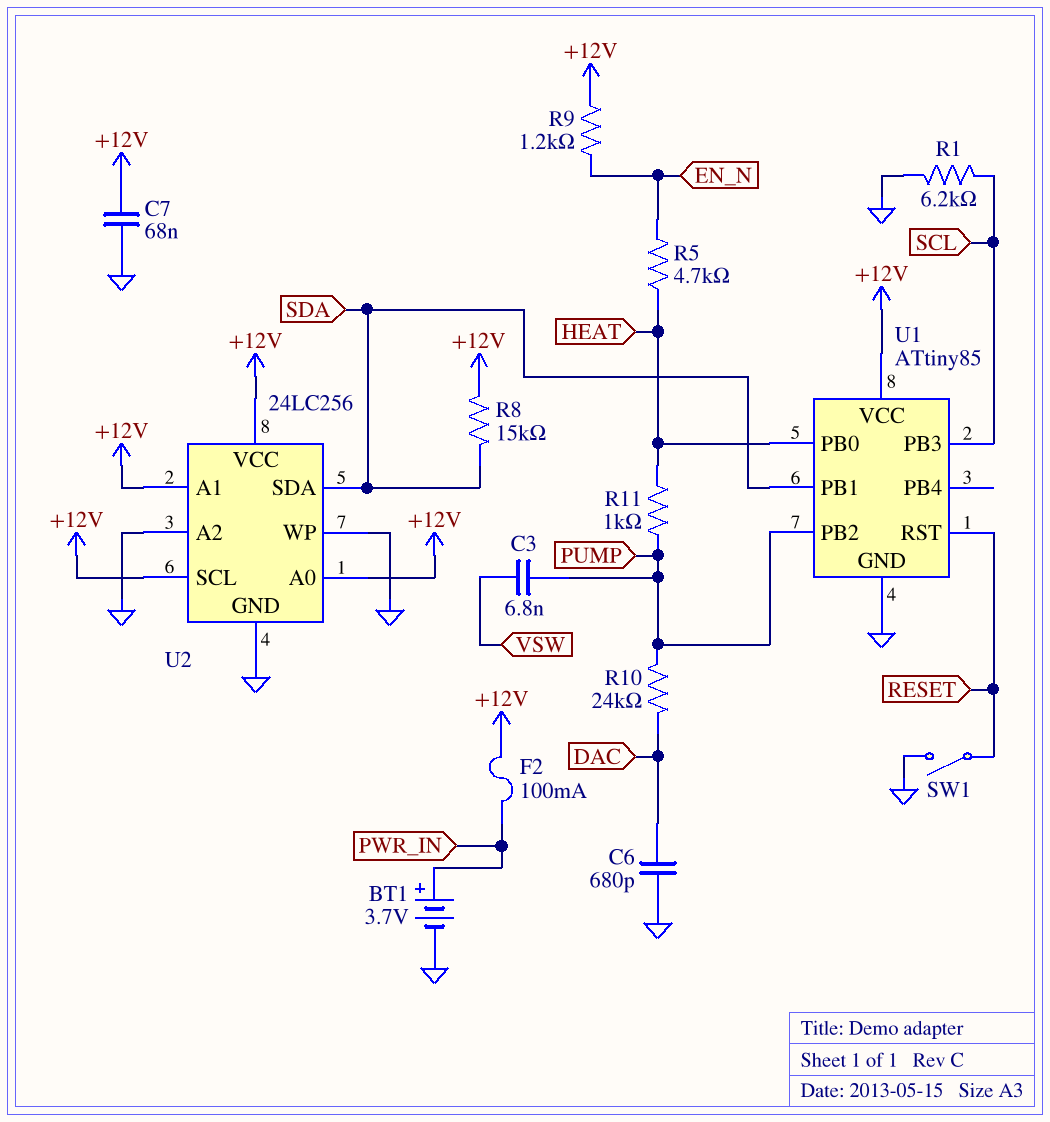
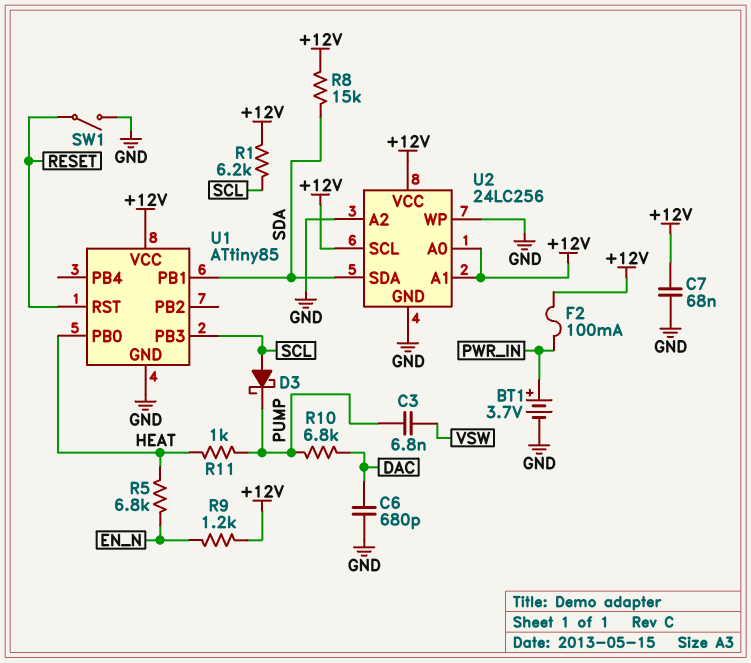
D3: none -> schottky (A SCL, K PUMP)
R1: 6.2k (GND, SCL) -> 6.2k (+12V, SCL)
R5: 4.7k (EN_N, HEAT) -> 6.8k (EN_N, HEAT)
R10: 24k (DAC, PUMP) -> 6.8k (DAC, PUMP)
U1 pin PB2: PUMP -> none

